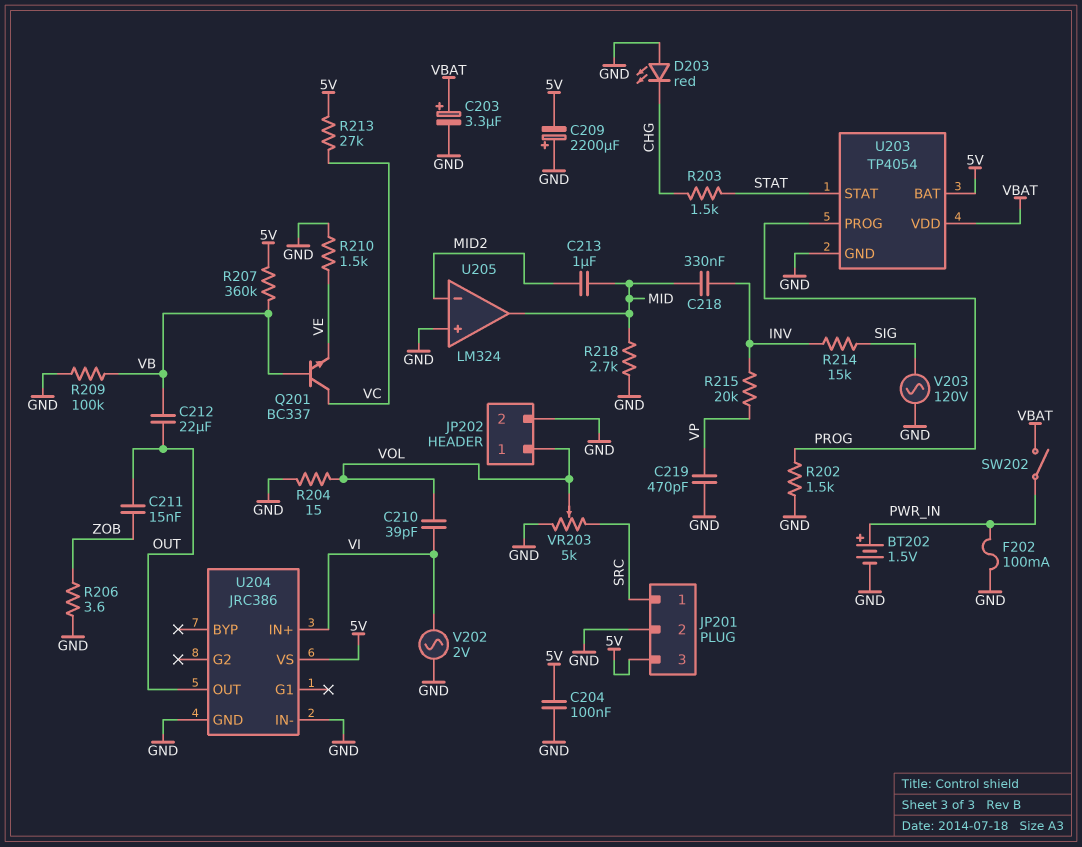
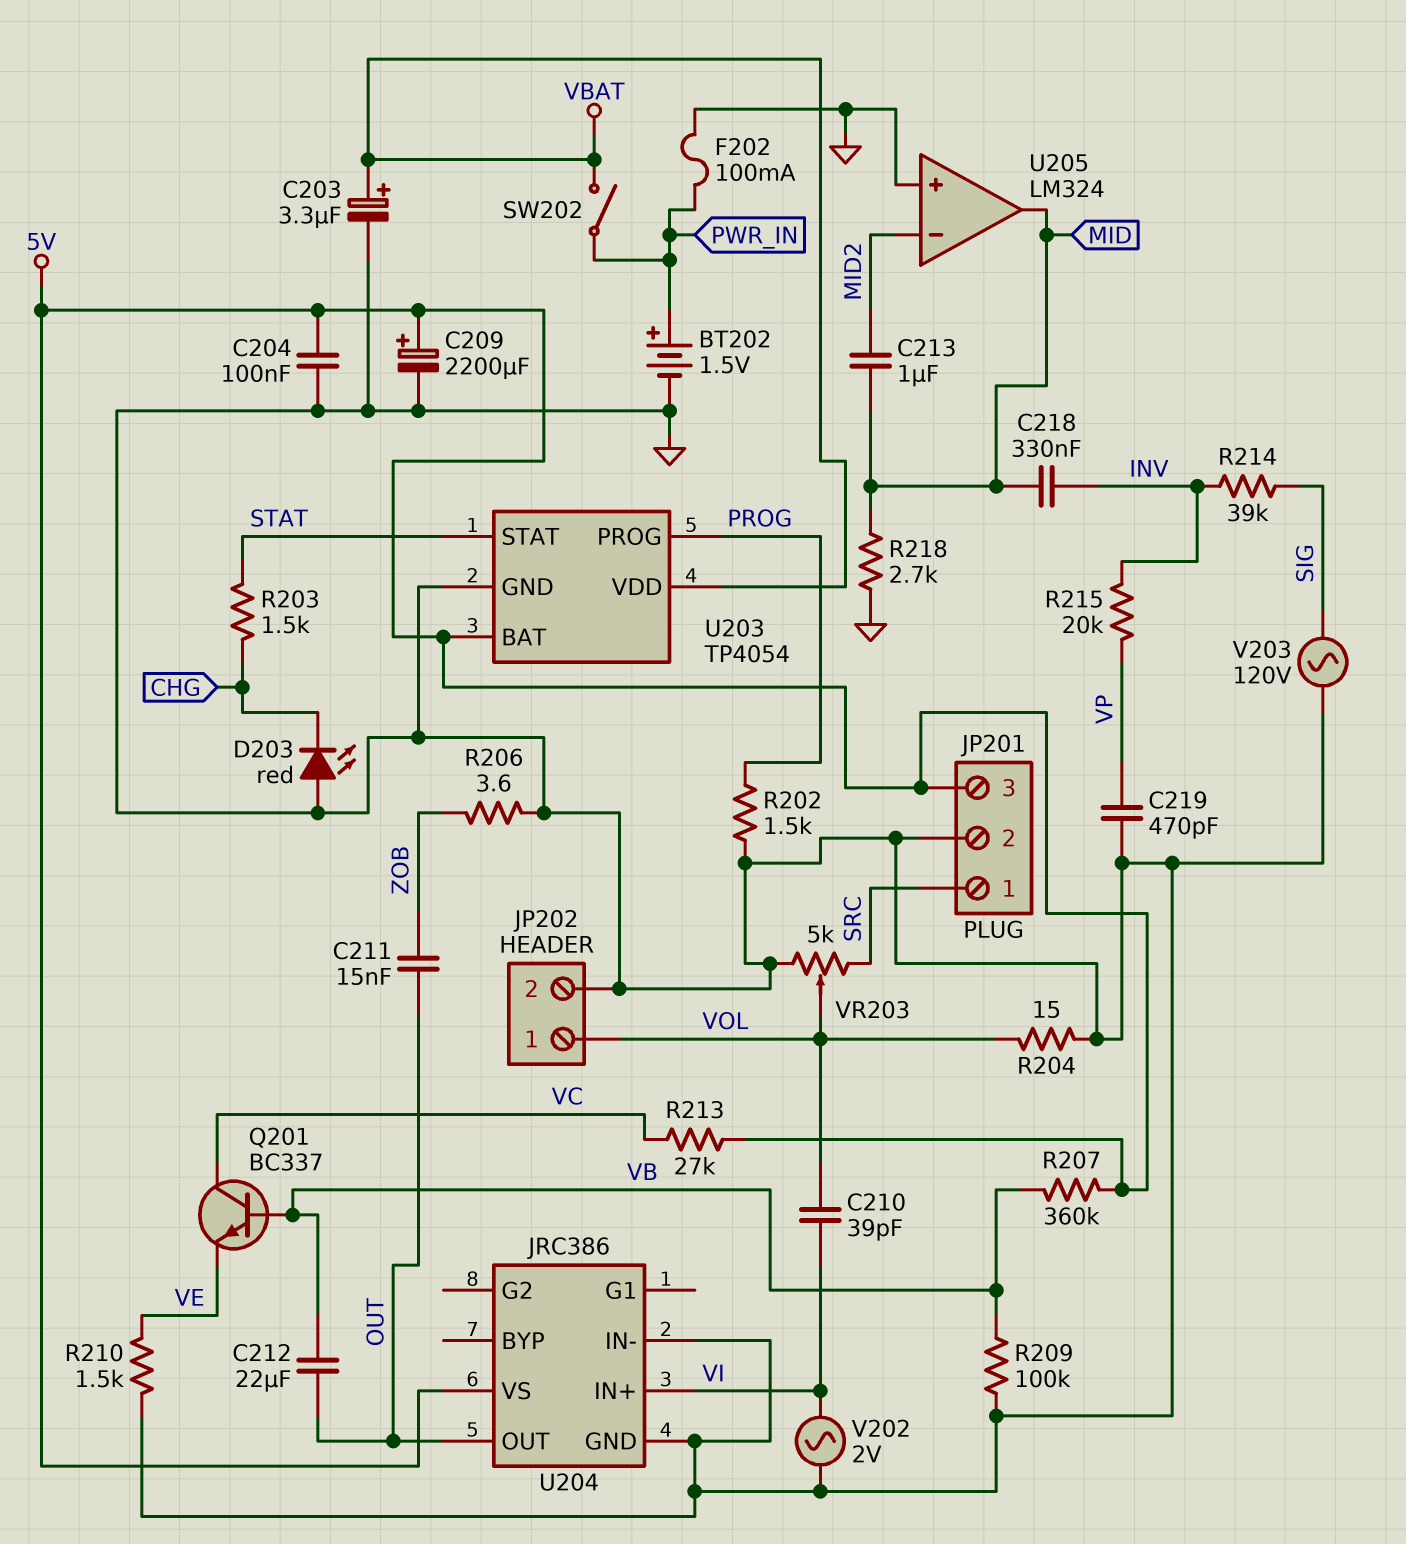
C209: 2200uF (plus GND, minus 5V) -> 2200uF (plus 5V, minus GND)
R214: 15k (INV, SIG) -> 39k (INV, SIG)

